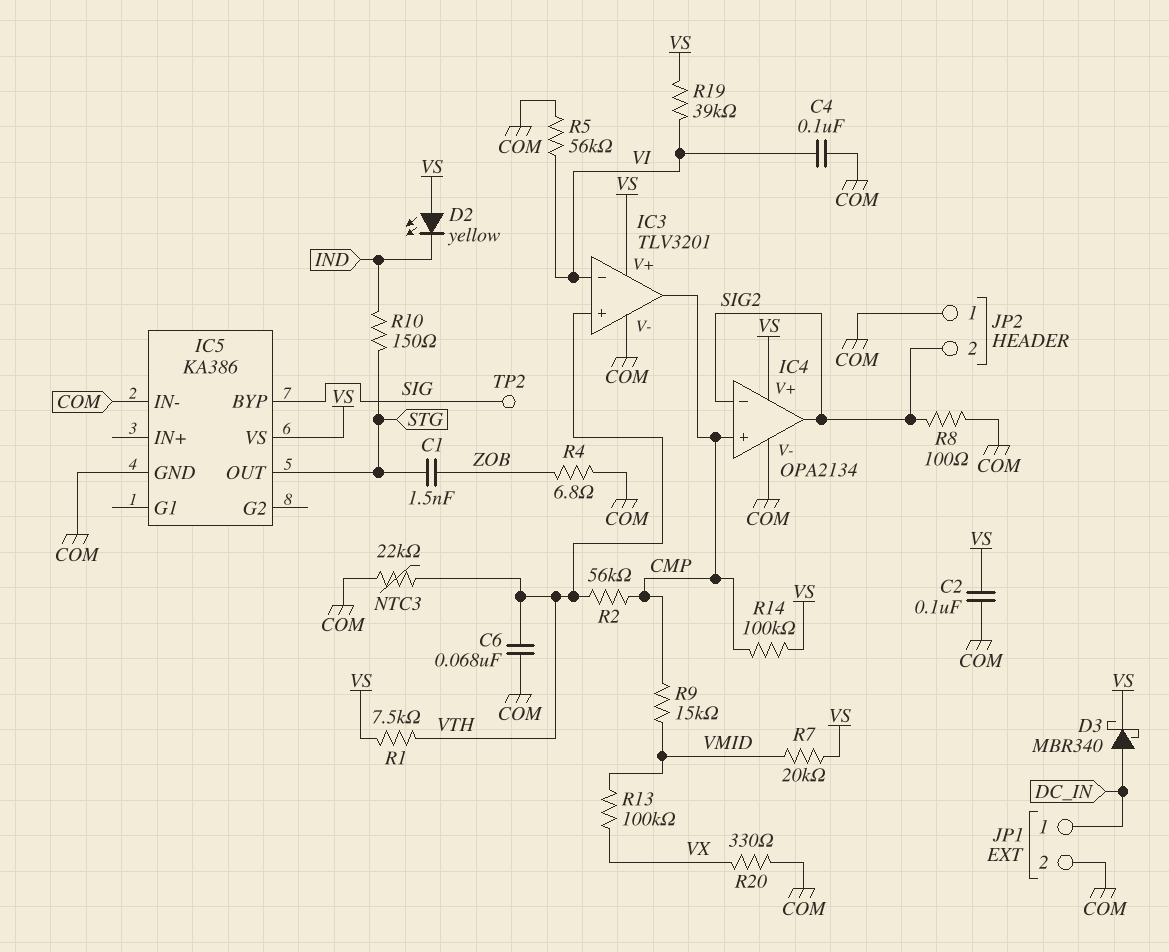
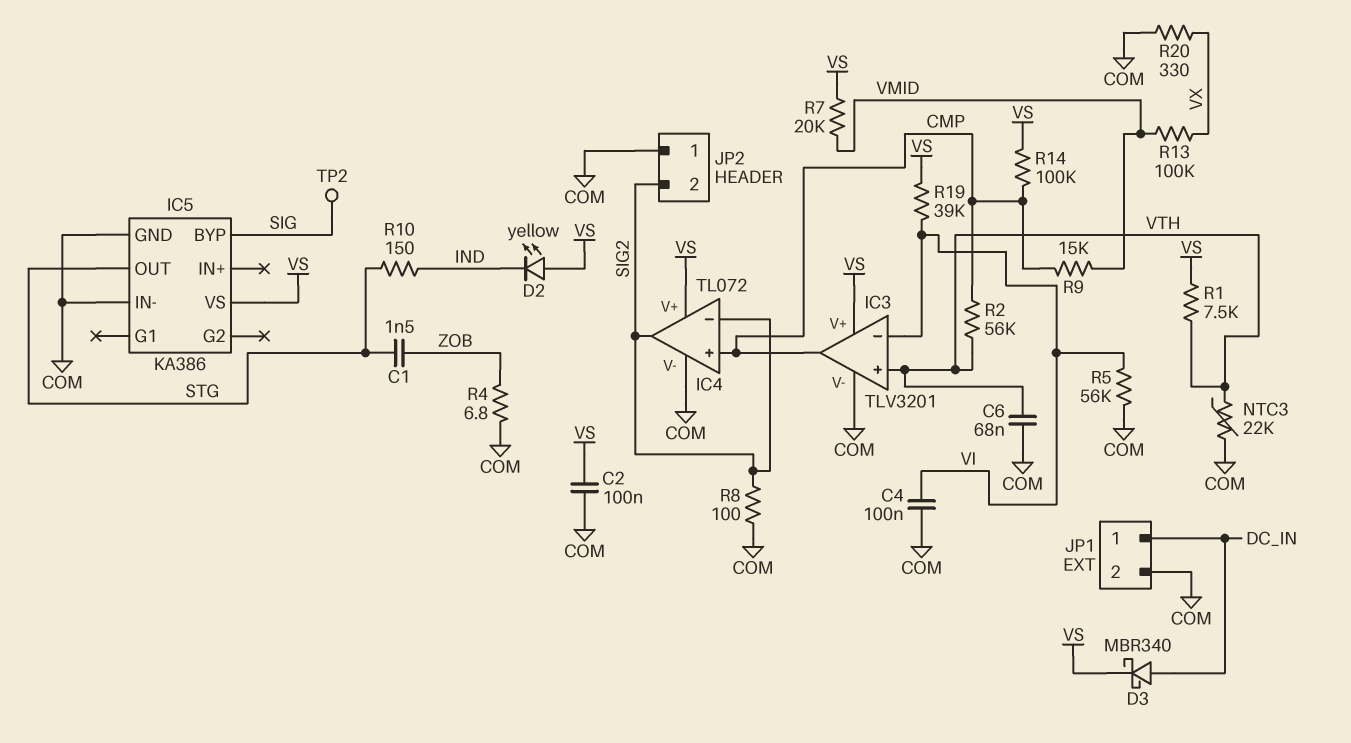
IC4: OPA2134 -> TL072

